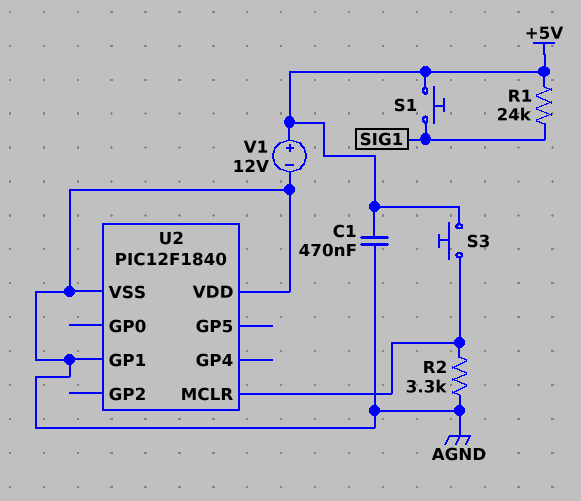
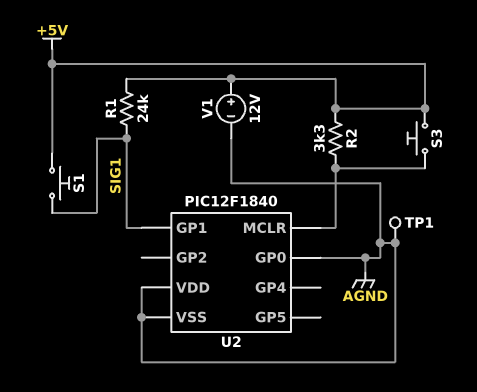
C1: 470nF (+5V, AGND) -> none
R2: 3.3k (AGND, U2/MCLR) -> 3.3k (+5V, U2/MCLR)
TP1: none -> test point (AGND)
U2 pin GP0: none -> AGND
U2 pin GP1: AGND -> SIG1

